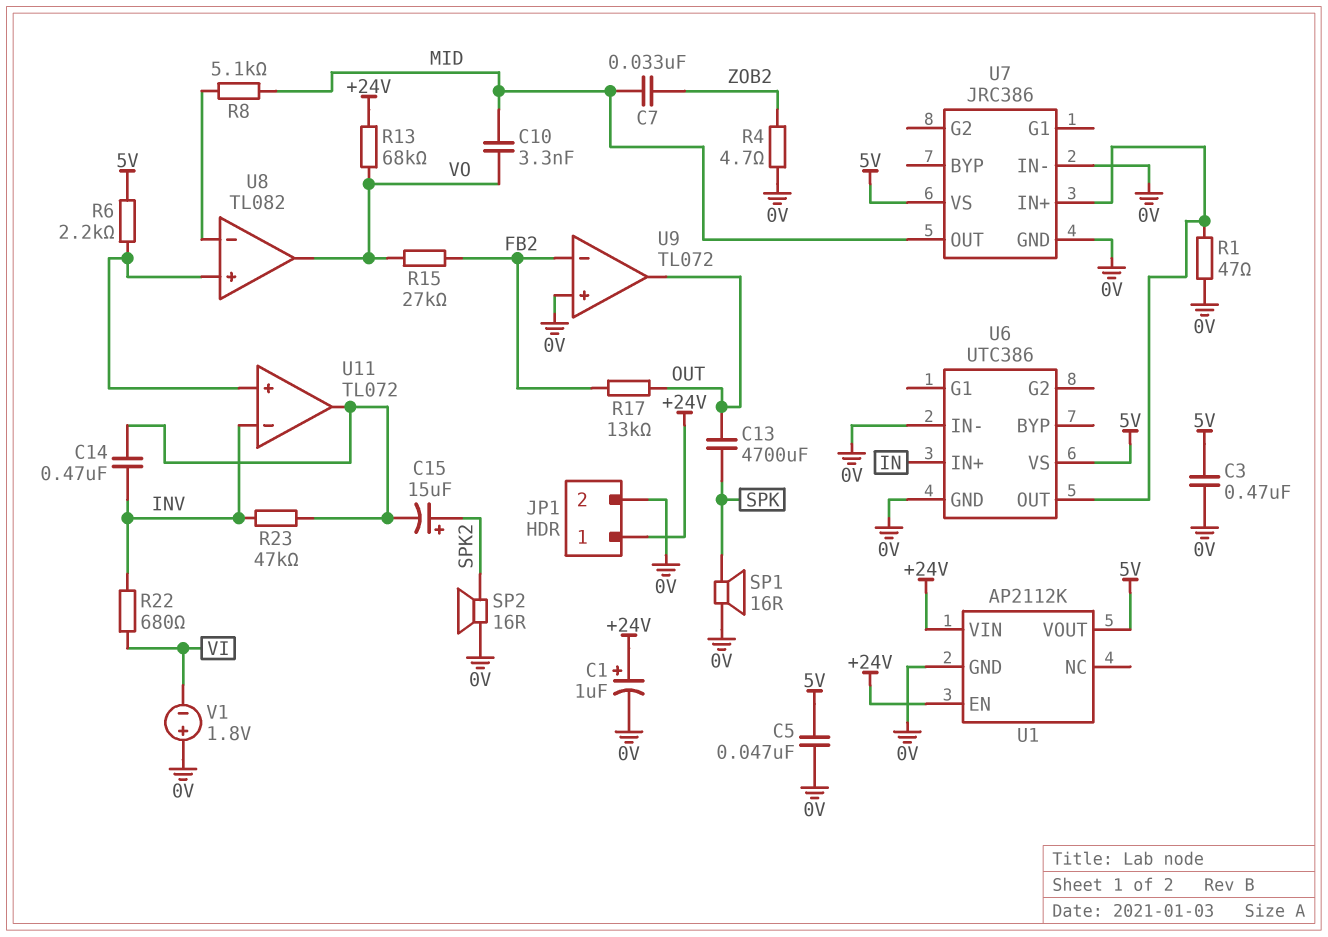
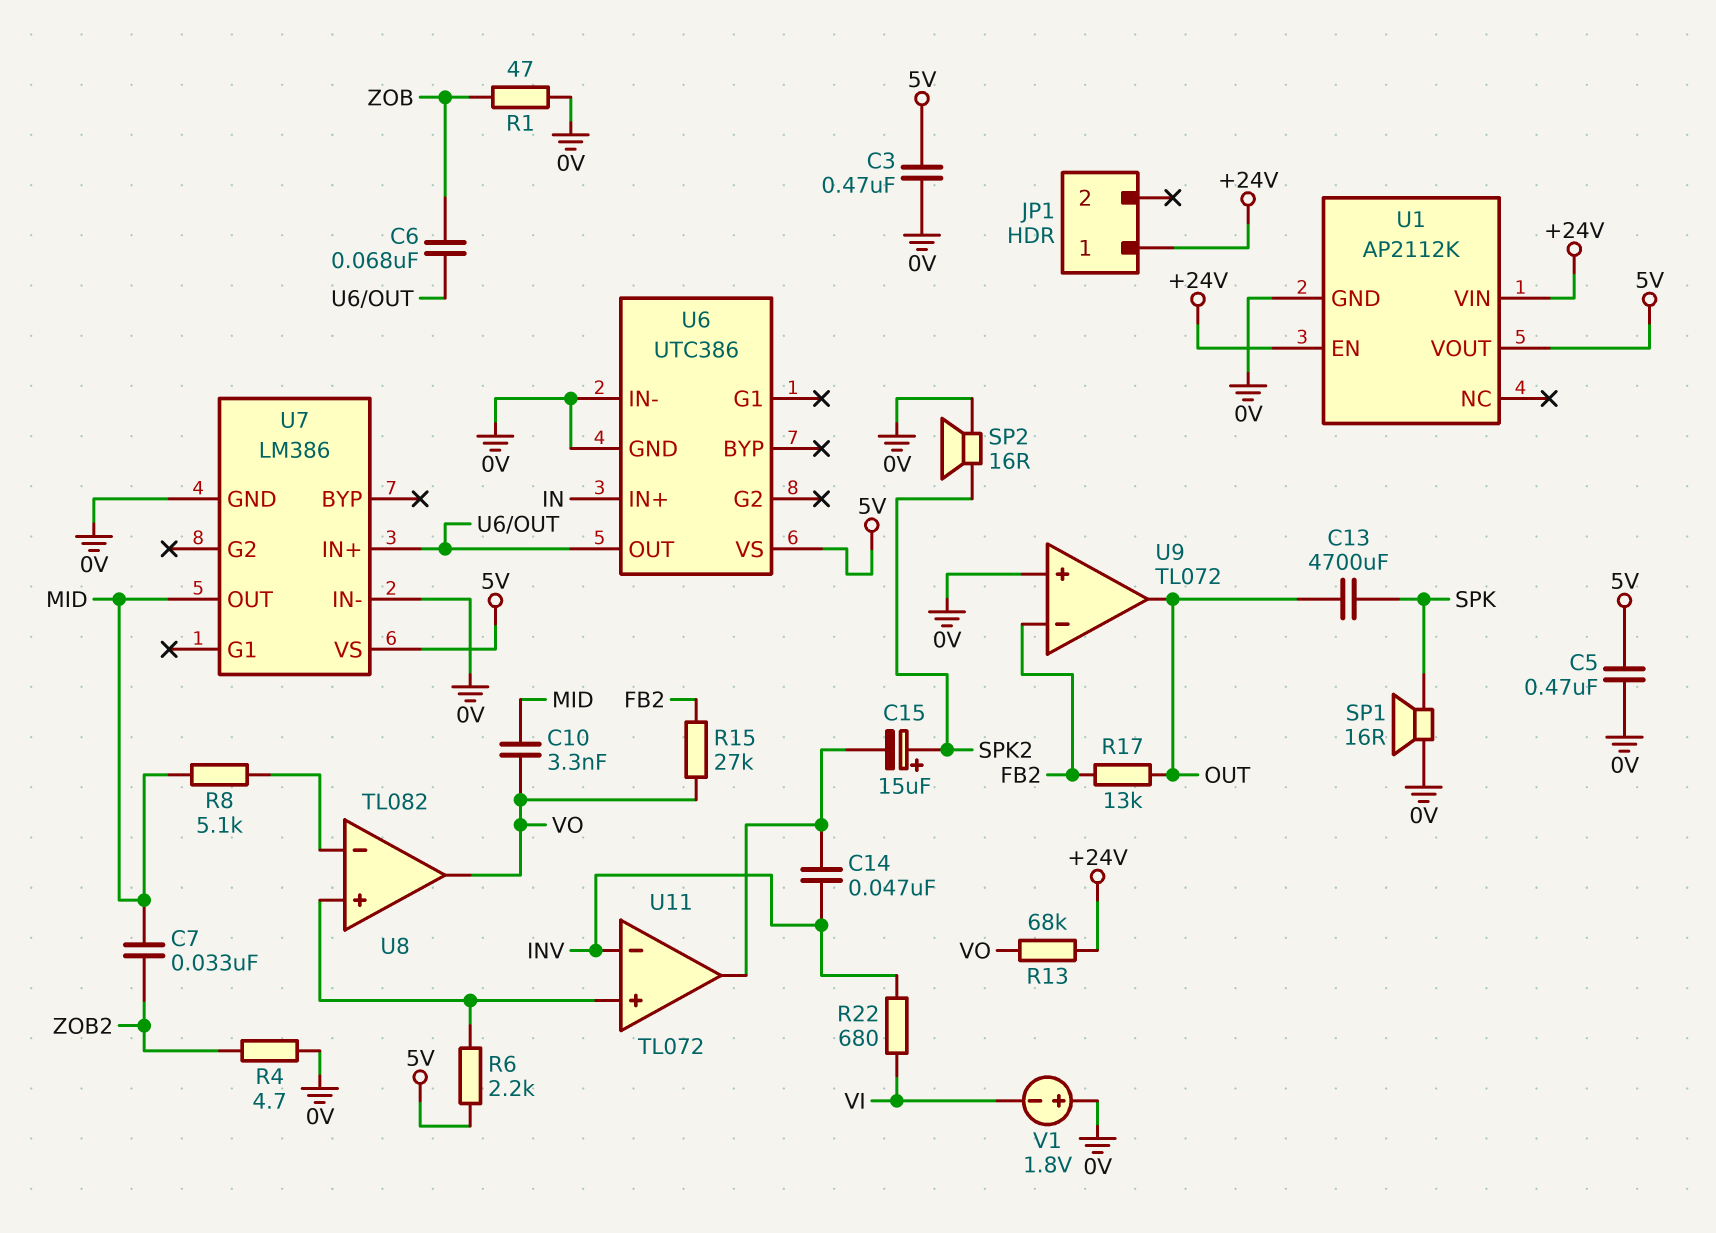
C1: 1uF (plus +24V, minus 0V) -> none
C5: 47nF (0V, 5V) -> 470nF (0V, 5V)
C6: none -> 68nF (U6/OUT, ZOB)
C14: 470nF (INV, U11/out) -> 47nF (INV, U11/out)
JP1 pin 2: 0V -> none
R1: 47 (0V, U6/OUT) -> 47 (0V, ZOB)
R23: 47k (INV, U11/out) -> none
U7: JRC386 -> LM386

